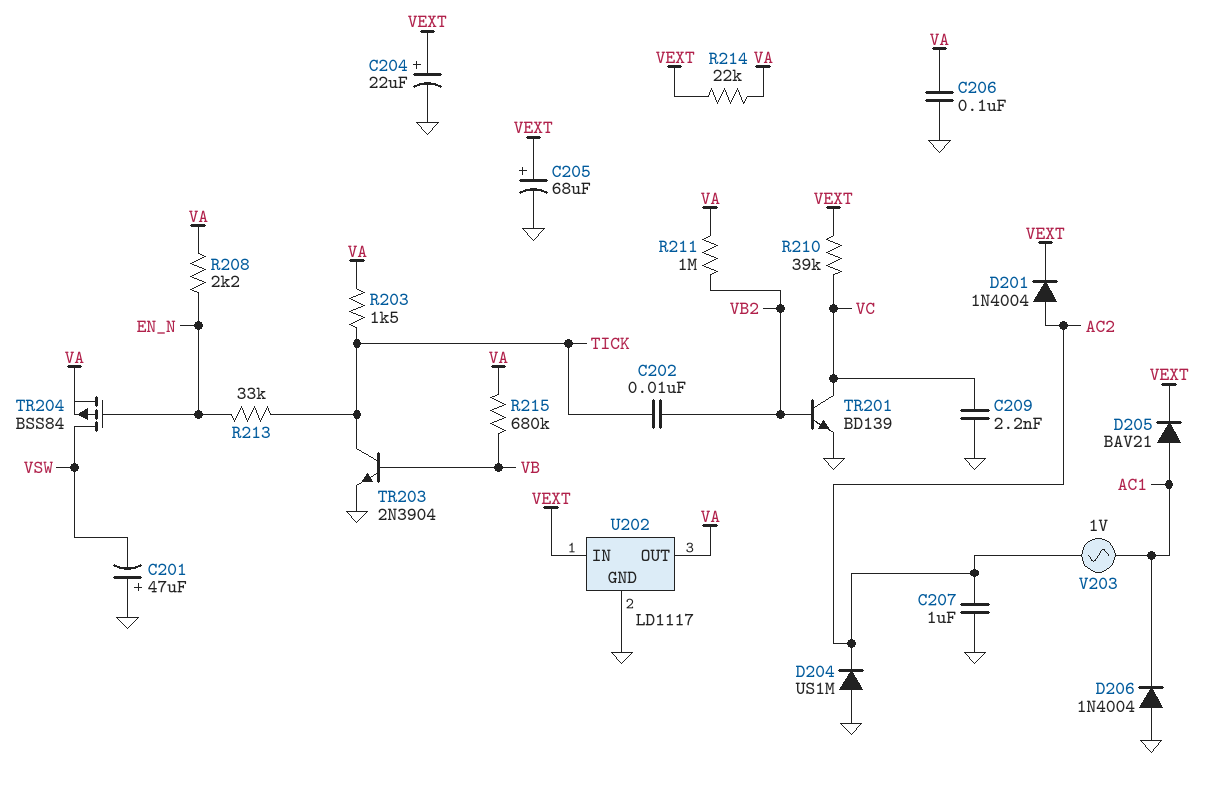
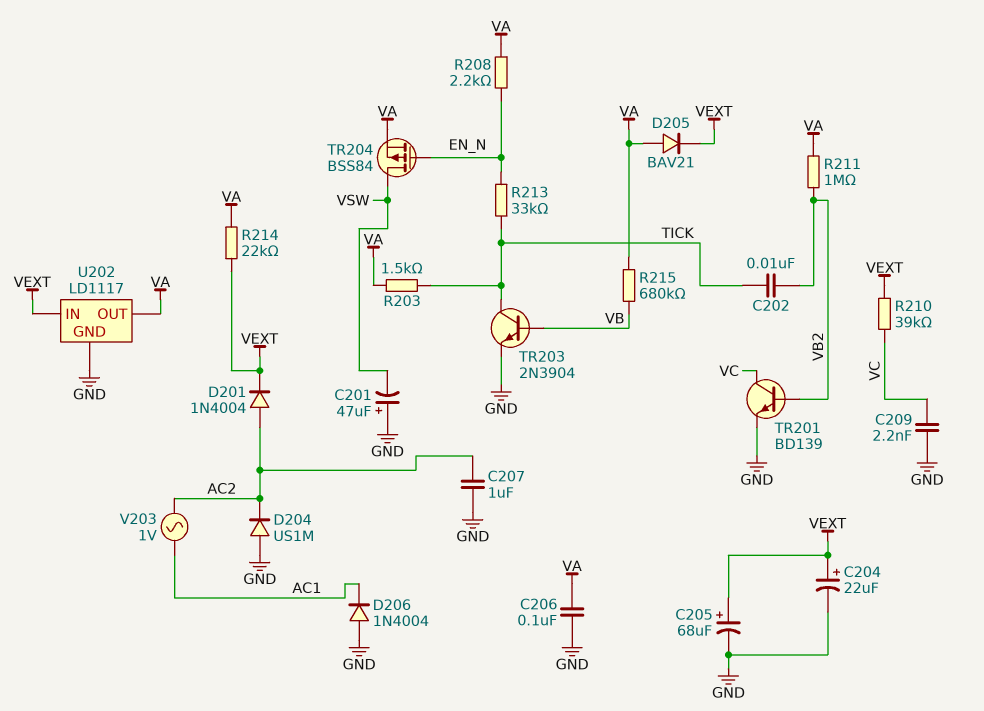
D205: diode BAV21 (A AC1, K VEXT) -> diode BAV21 (A VA, K VEXT)

